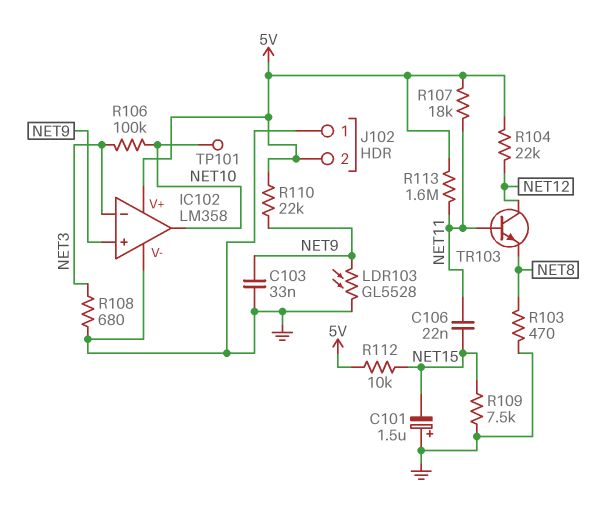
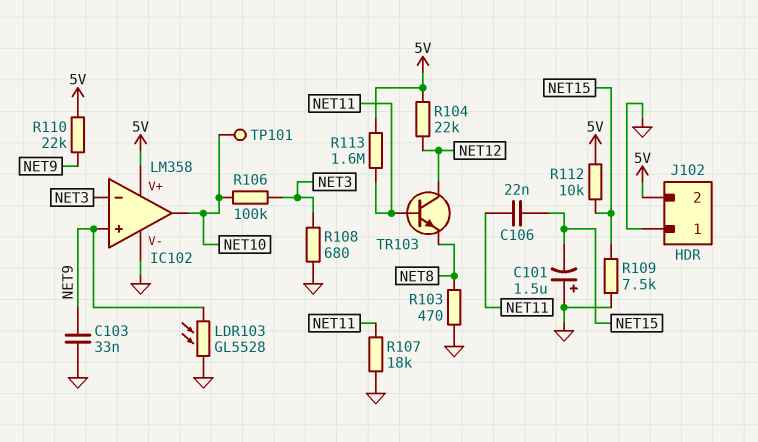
R107: 18k (5V, NET11) -> 18k (GND, NET11)

